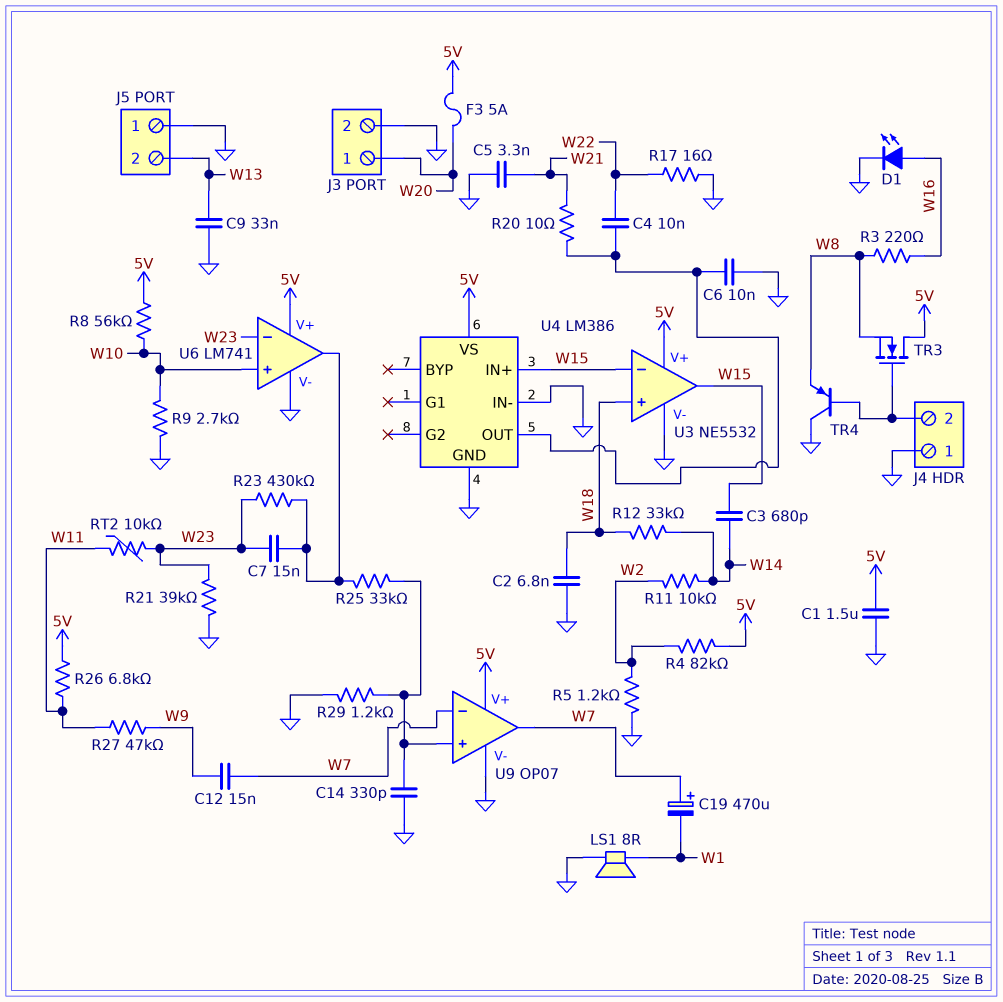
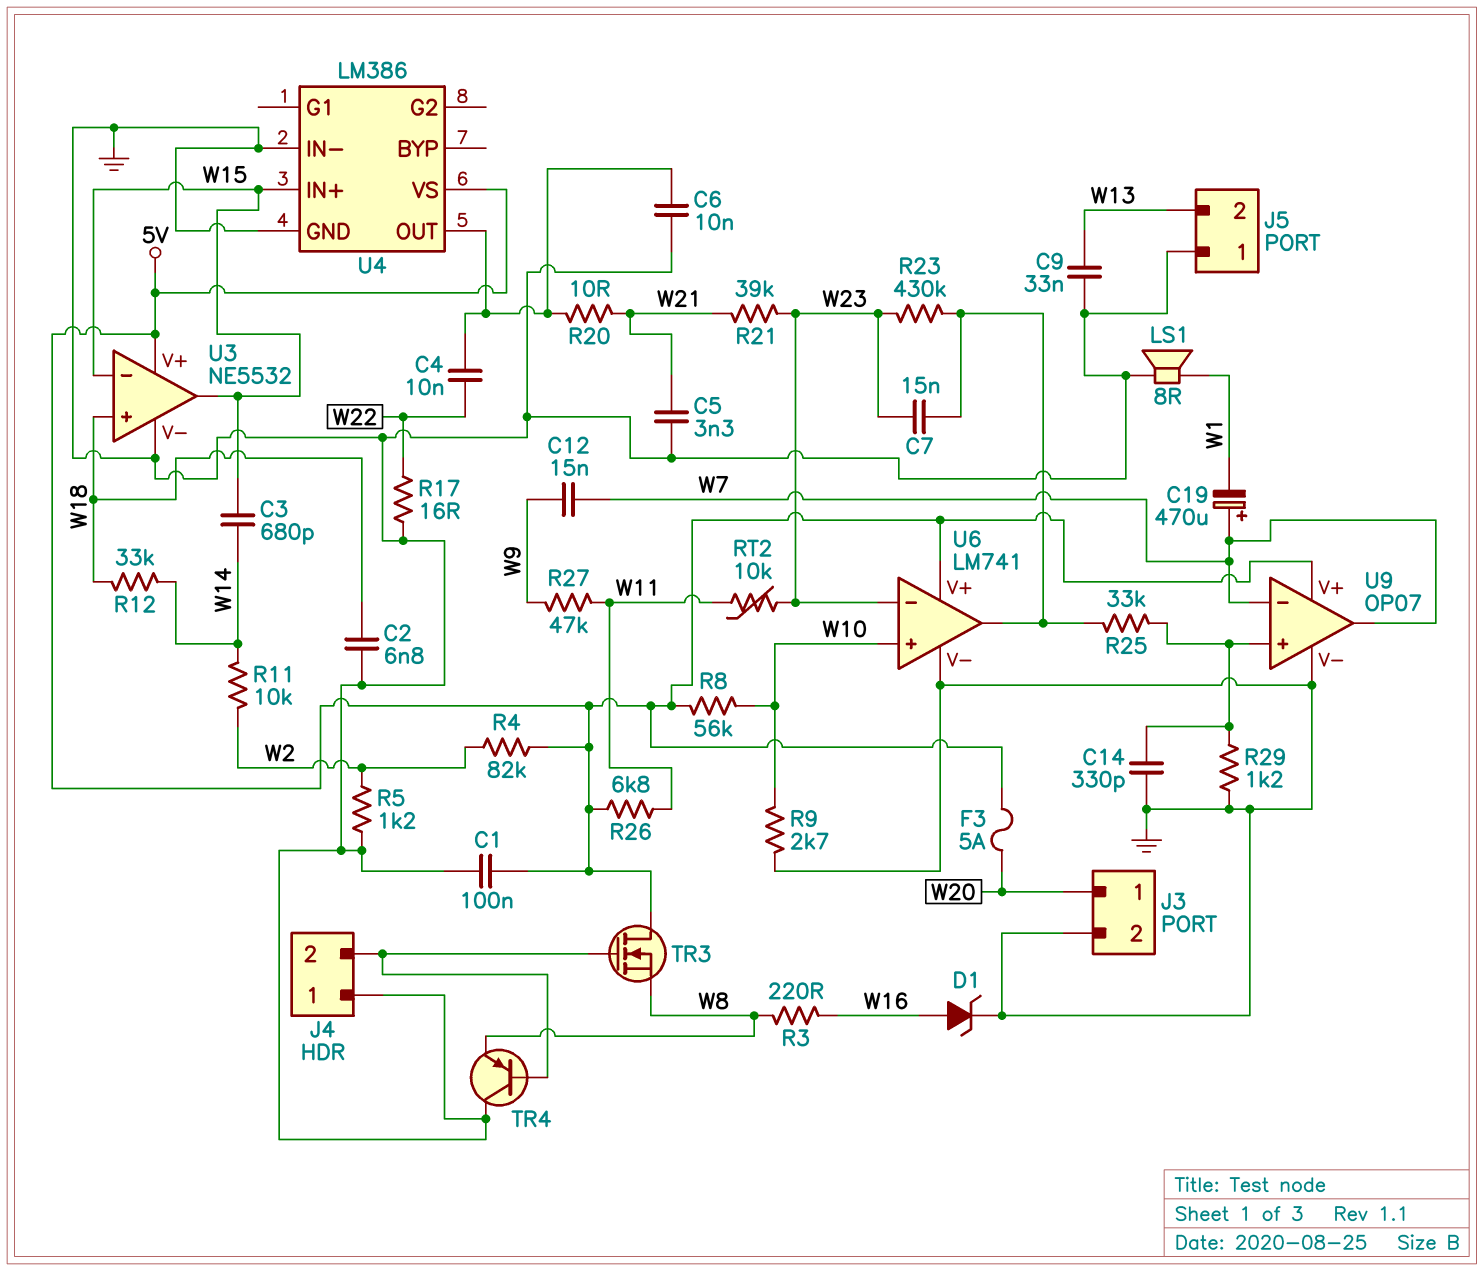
C1: 1.5uF (5V, GND) -> 100nF (5V, GND)
D1: LED (A W16, K GND) -> zener (A W16, K GND)
R21: 39k (GND, W23) -> 39k (W21, W23)

